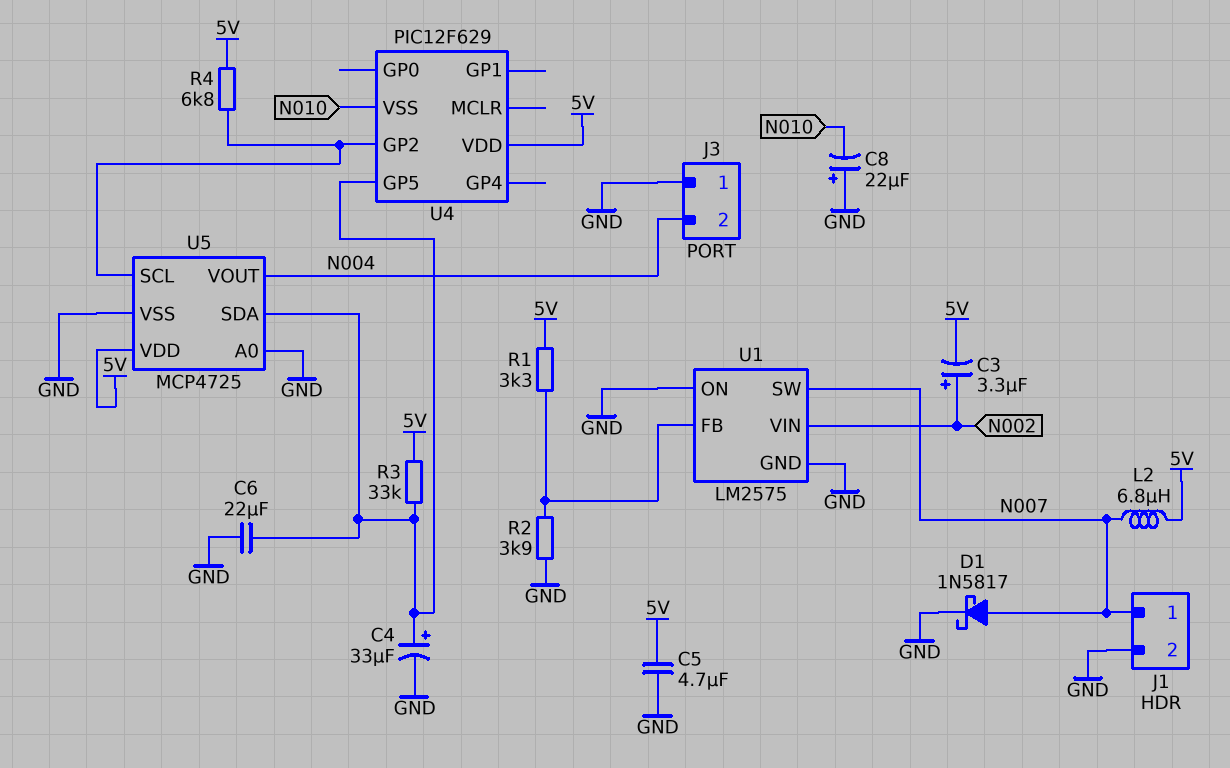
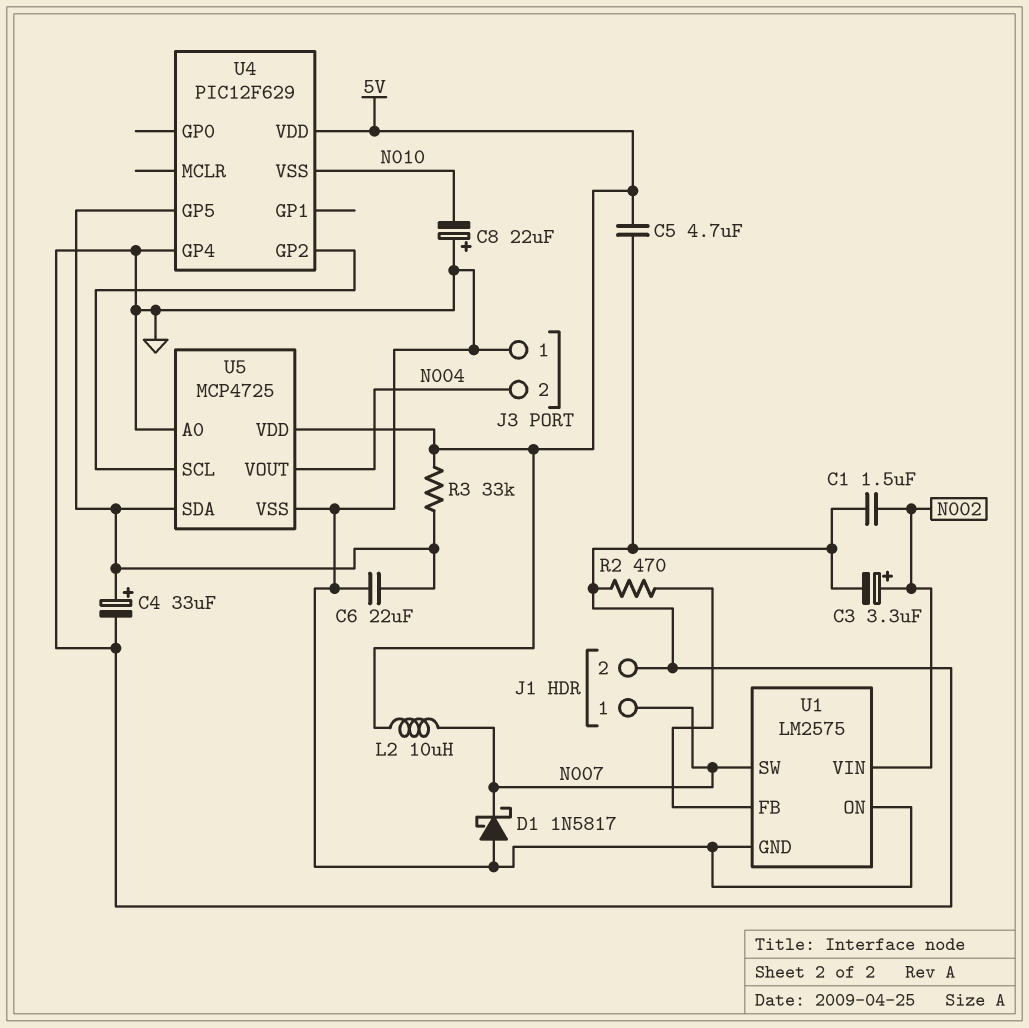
C1: none -> 1.5uF (GND, N002)
C3: 3.3uF (plus N002, minus 5V) -> 3.3uF (plus N002, minus GND)
D1: schottky 1N5817 (A N007, K GND) -> schottky 1N5817 (A GND, K N007)
L2: 6.8uH (5V, N007) -> 10uH (5V, N007)
R1: 3.3k (5V, U1/FB) -> none
R2: 3.9k (GND, U1/FB) -> 470 (GND, U1/FB)
R4: 6.8k (5V, U4/GP2) -> none
U4 pin GP4: none -> GND

